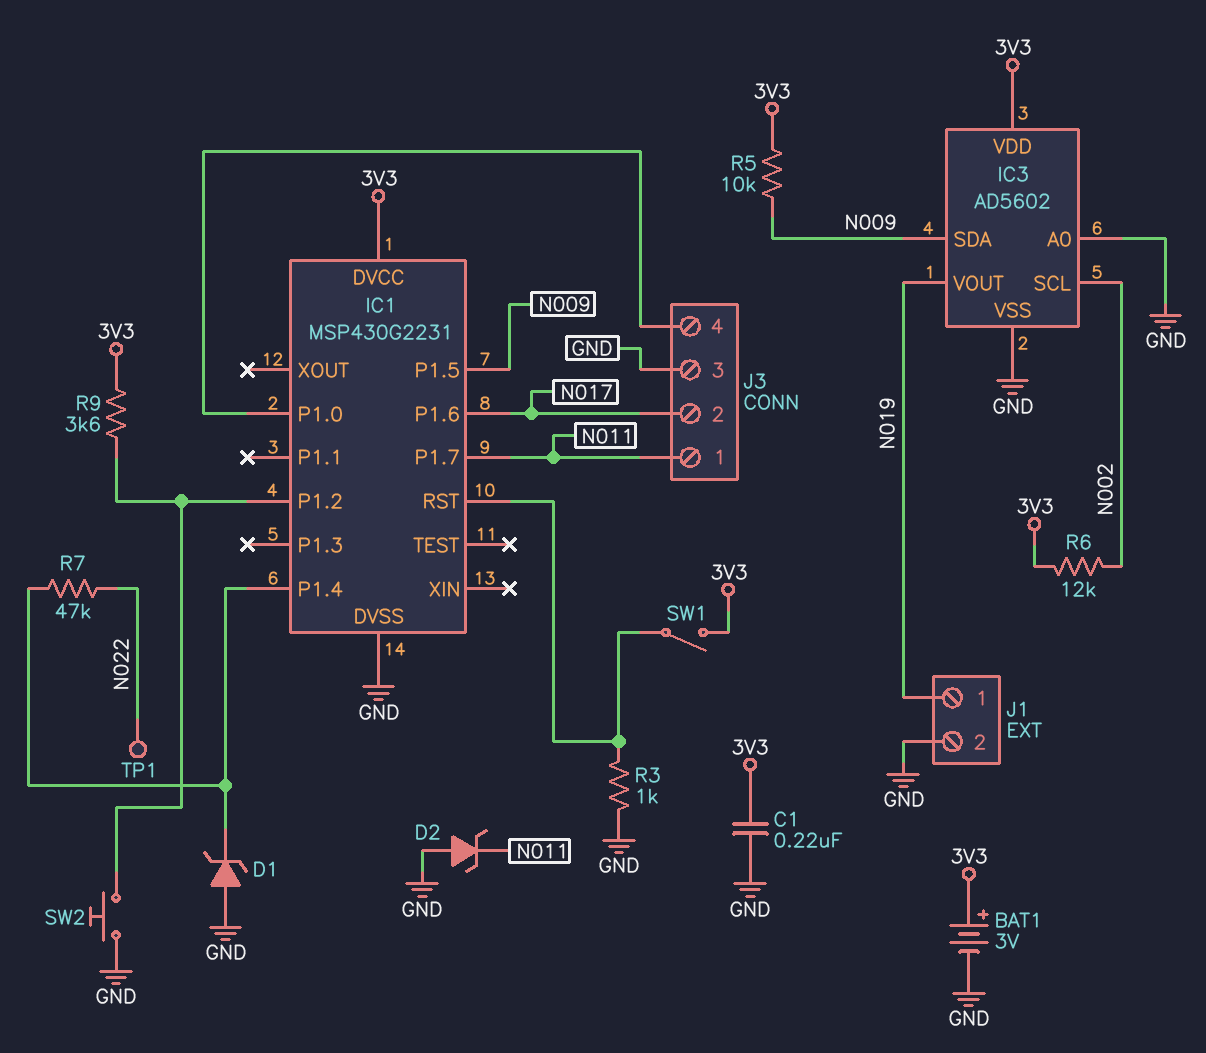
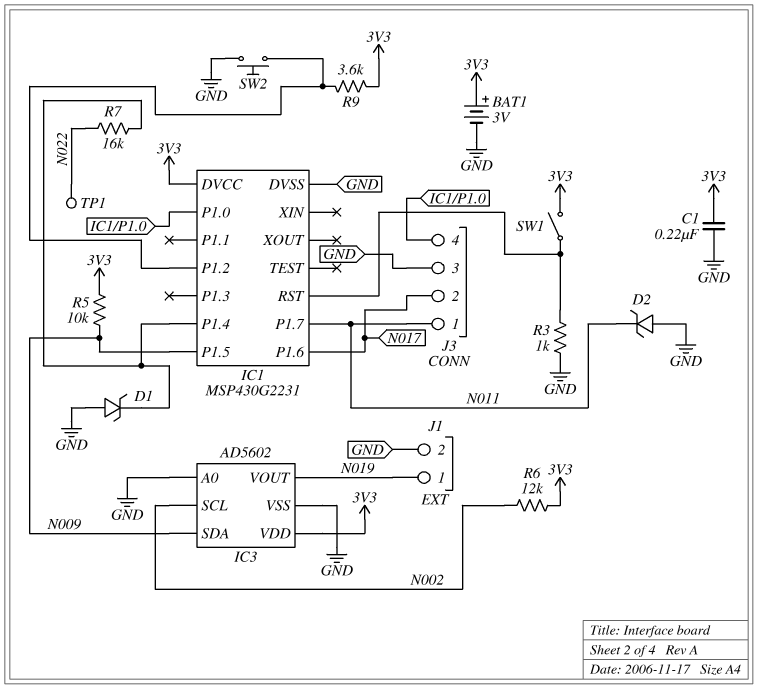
R7: 47k (IC1/P1.4, N022) -> 16k (IC1/P1.4, N022)

